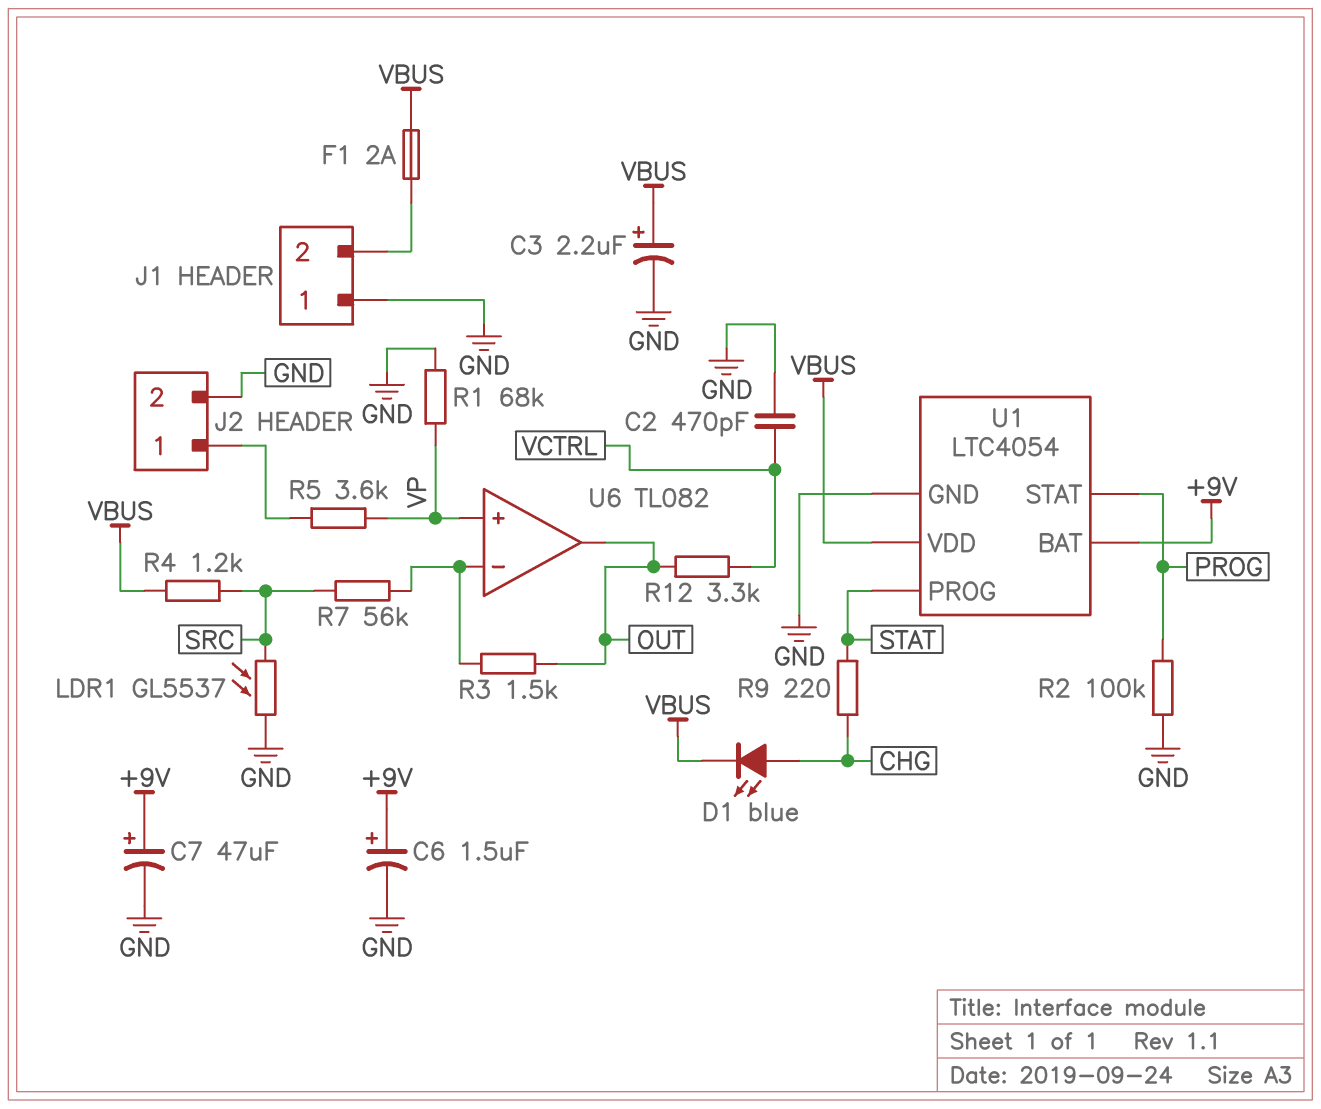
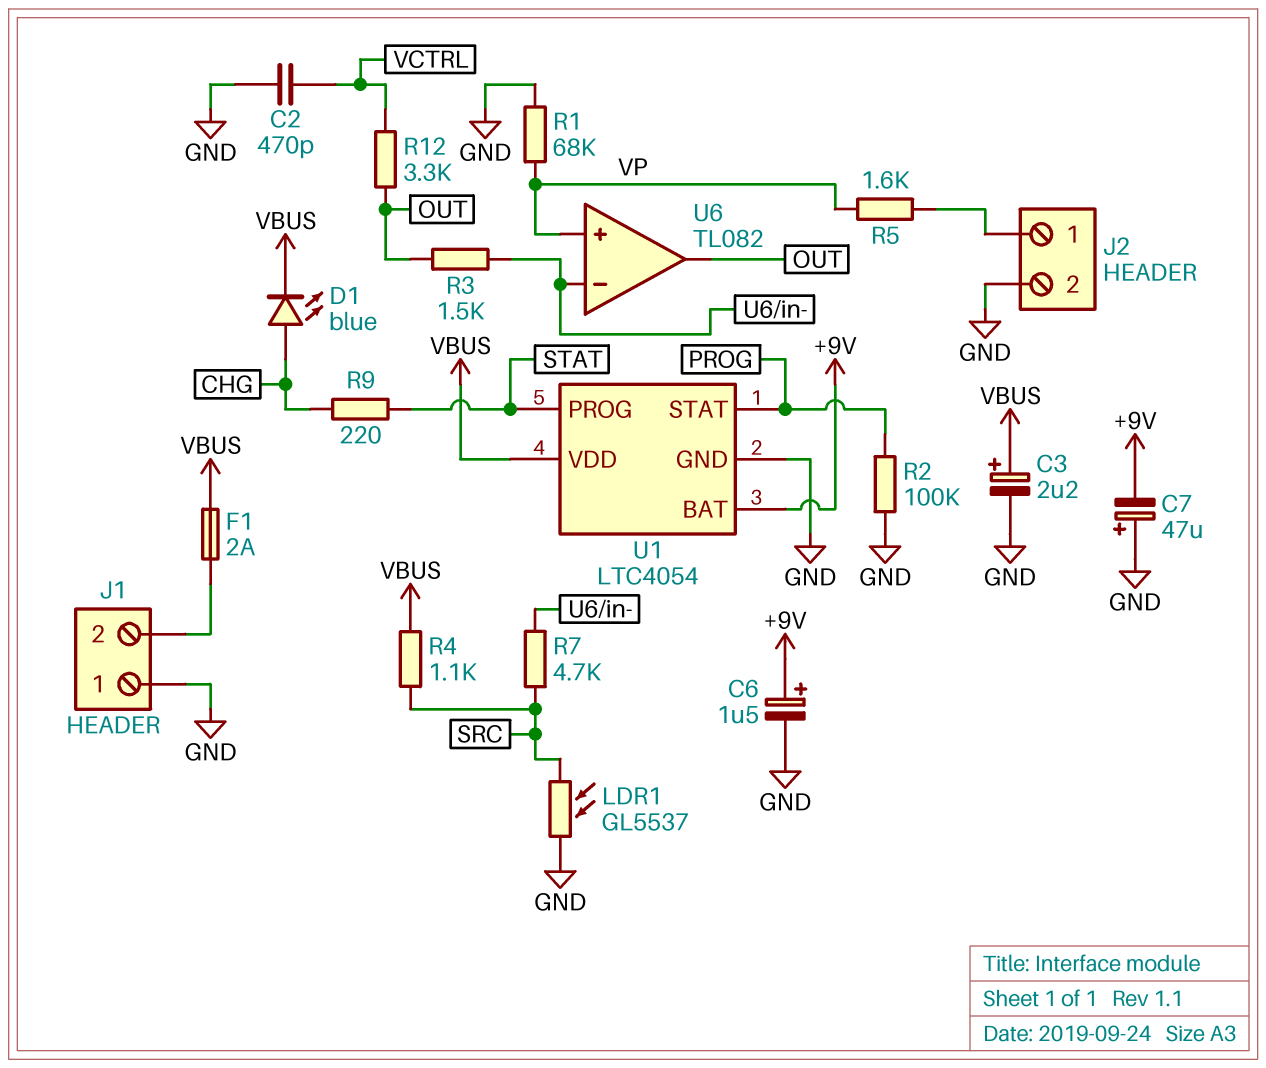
C7: 47uF (plus +9V, minus GND) -> 47uF (plus GND, minus +9V)
R4: 1.2k (SRC, VBUS) -> 1.1k (SRC, VBUS)
R5: 3.6k (J2/1, VP) -> 1.6k (J2/1, VP)
R7: 56k (SRC, U6/in-) -> 4.7k (SRC, U6/in-)

